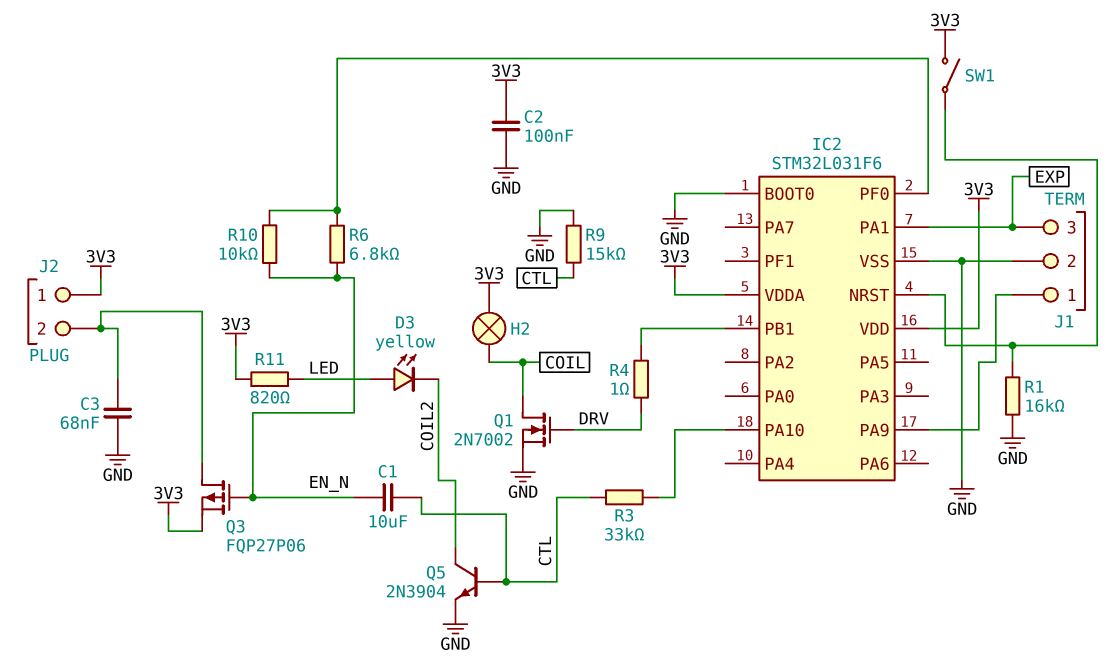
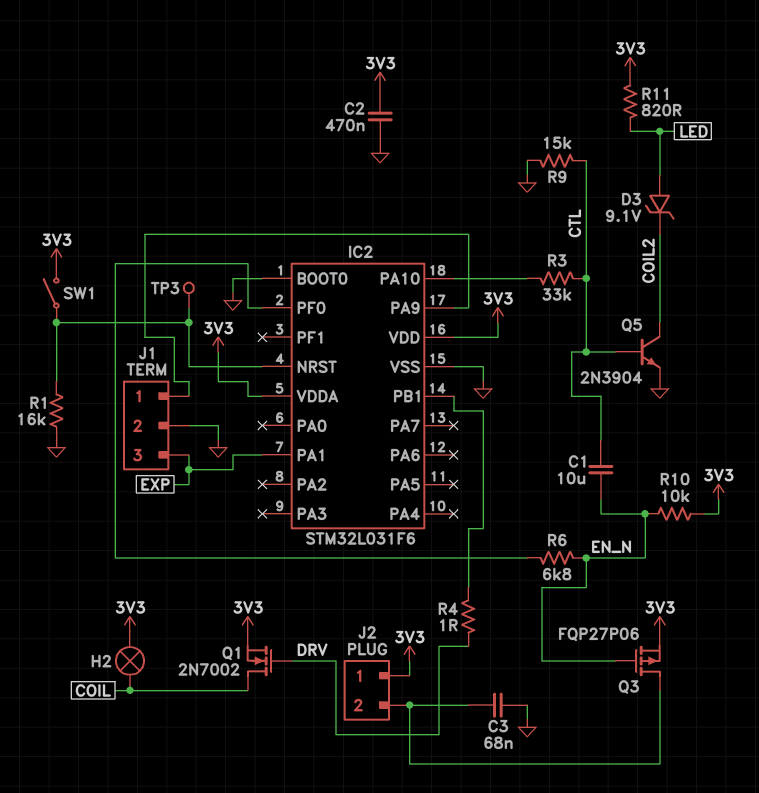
C2: 100nF (3V3, GND) -> 470nF (3V3, GND)
D3: LED yellow (A LED, K COIL2) -> zener 9.1V (A LED, K COIL2)
Q1: NMOS 2N7002 (G DRV, D COIL, S GND) -> NMOS 2N7002 (G DRV, D COIL, S 3V3)
R10: 10k (EN_N, IC2/PF0) -> 10k (3V3, EN_N)
TP3: none -> test point (IC2/NRST)

